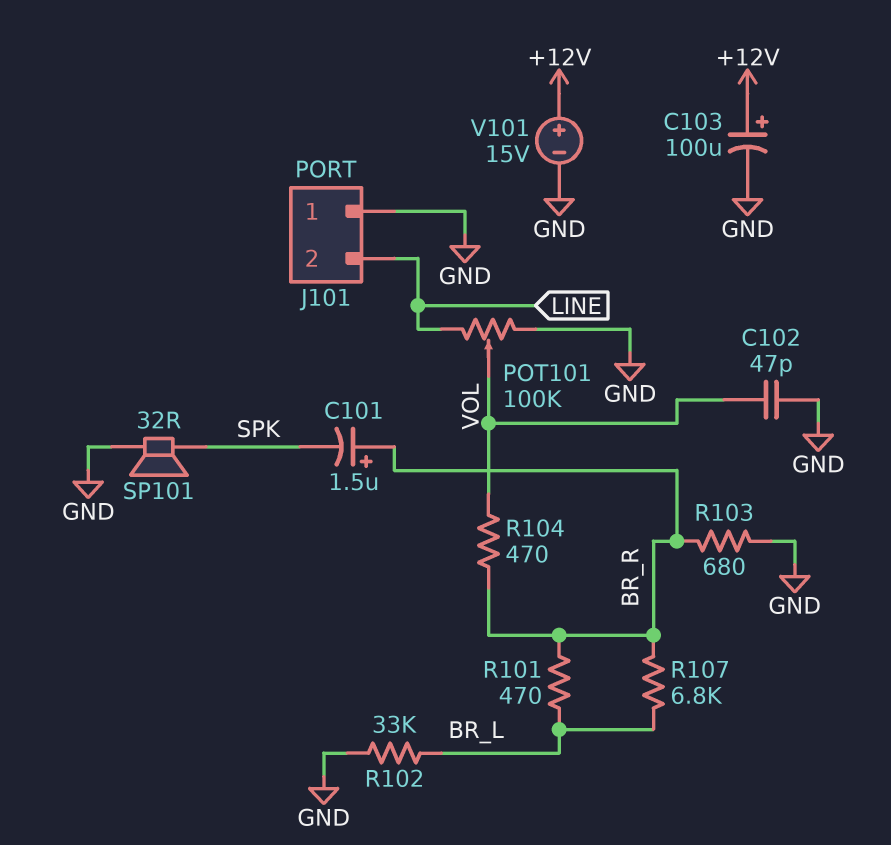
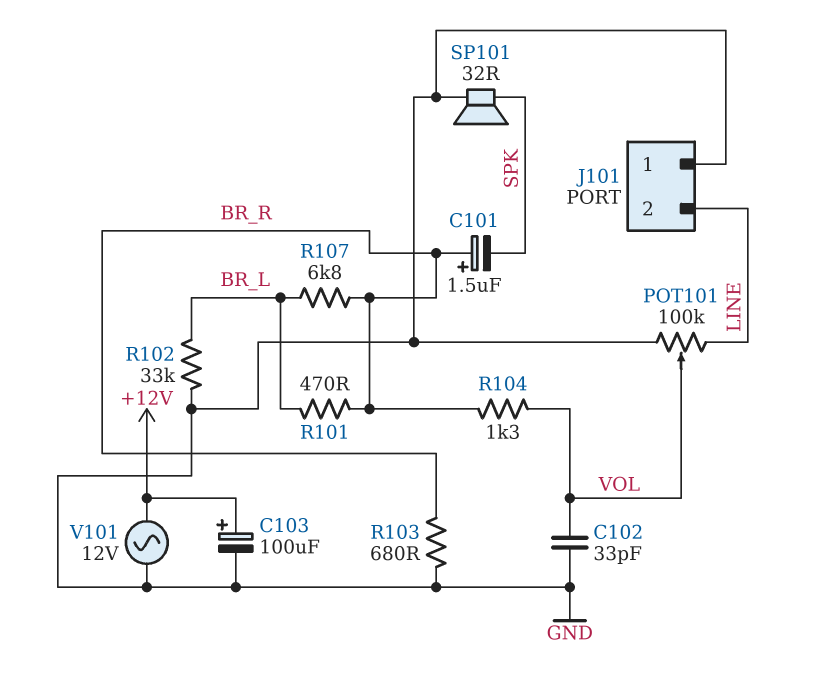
C102: 47pF (GND, VOL) -> 33pF (GND, VOL)
R104: 470 (BR_R, VOL) -> 1.3k (BR_R, VOL)
V101: 15V (plus +12V, minus GND) -> AC 12V (+12V, GND)

